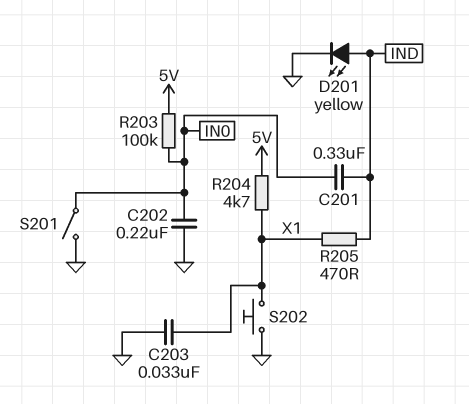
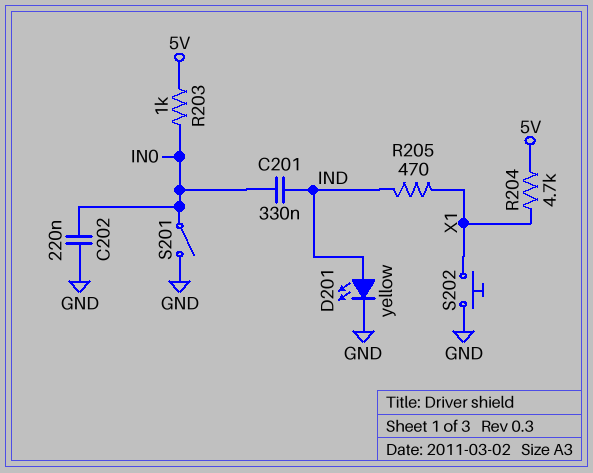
C203: 33nF (GND, X1) -> none
R203: 100k (5V, IN0) -> 1k (5V, IN0)

